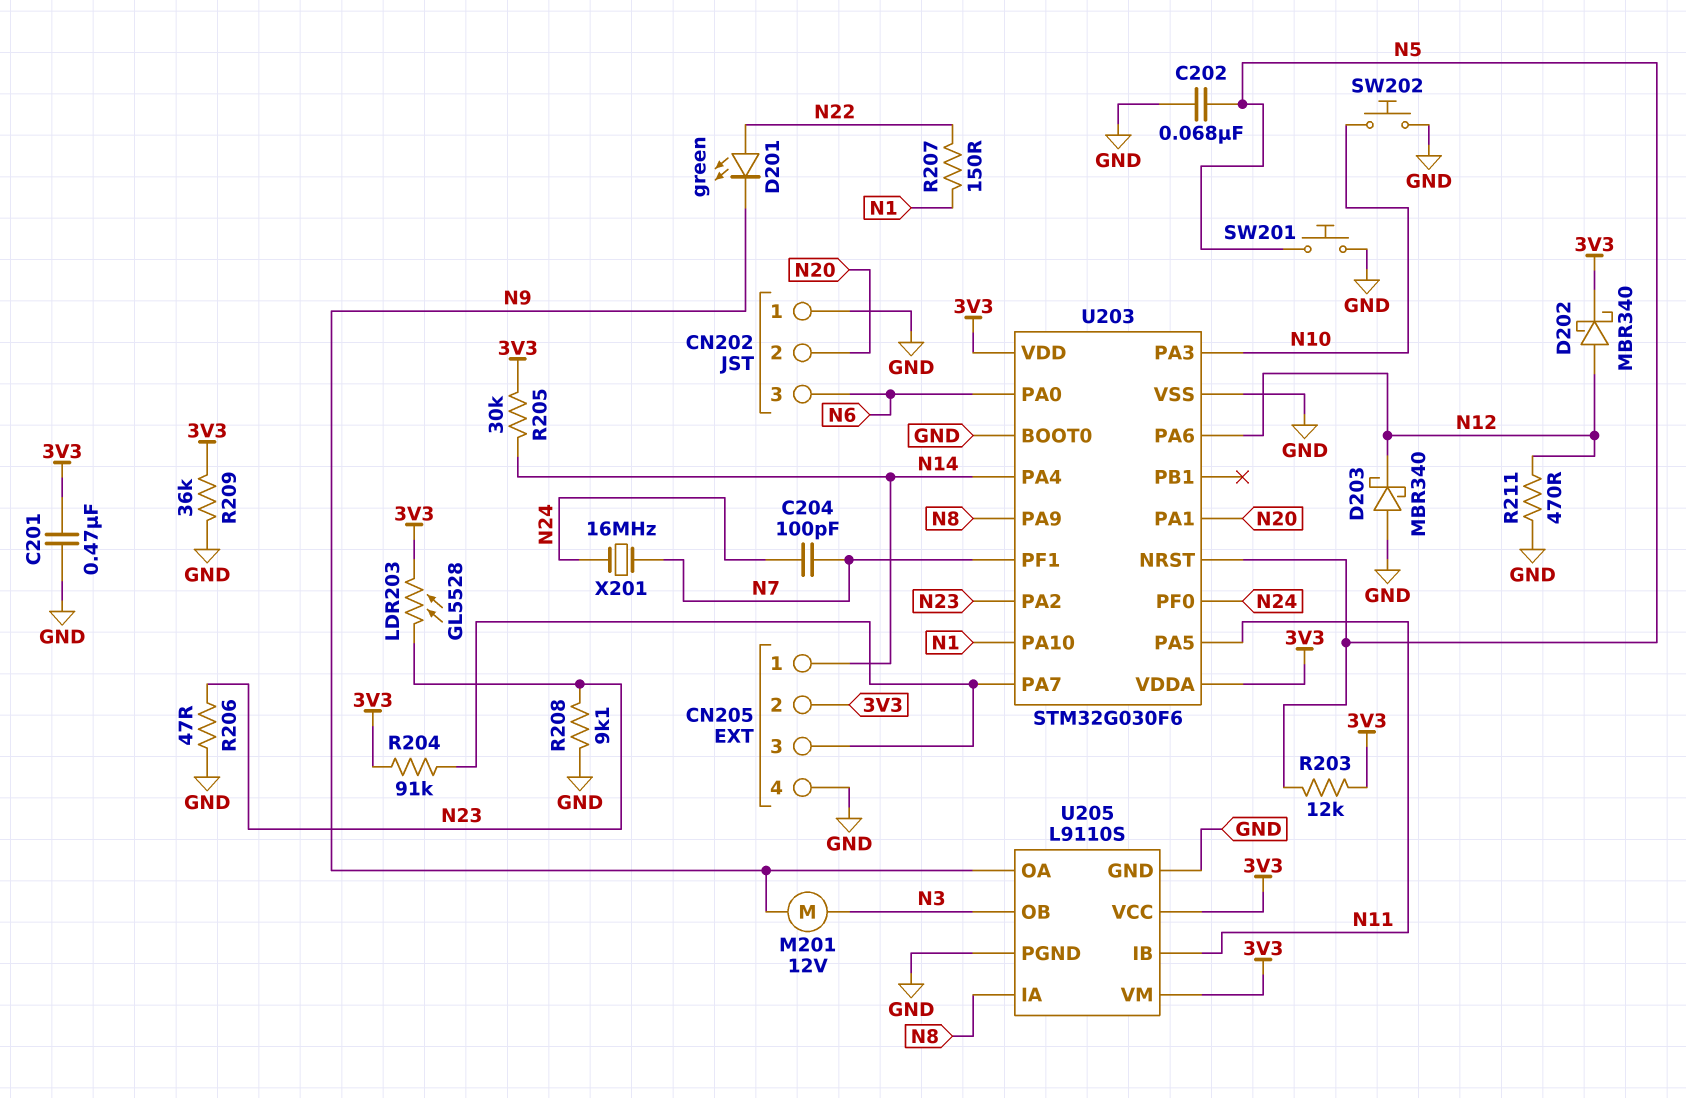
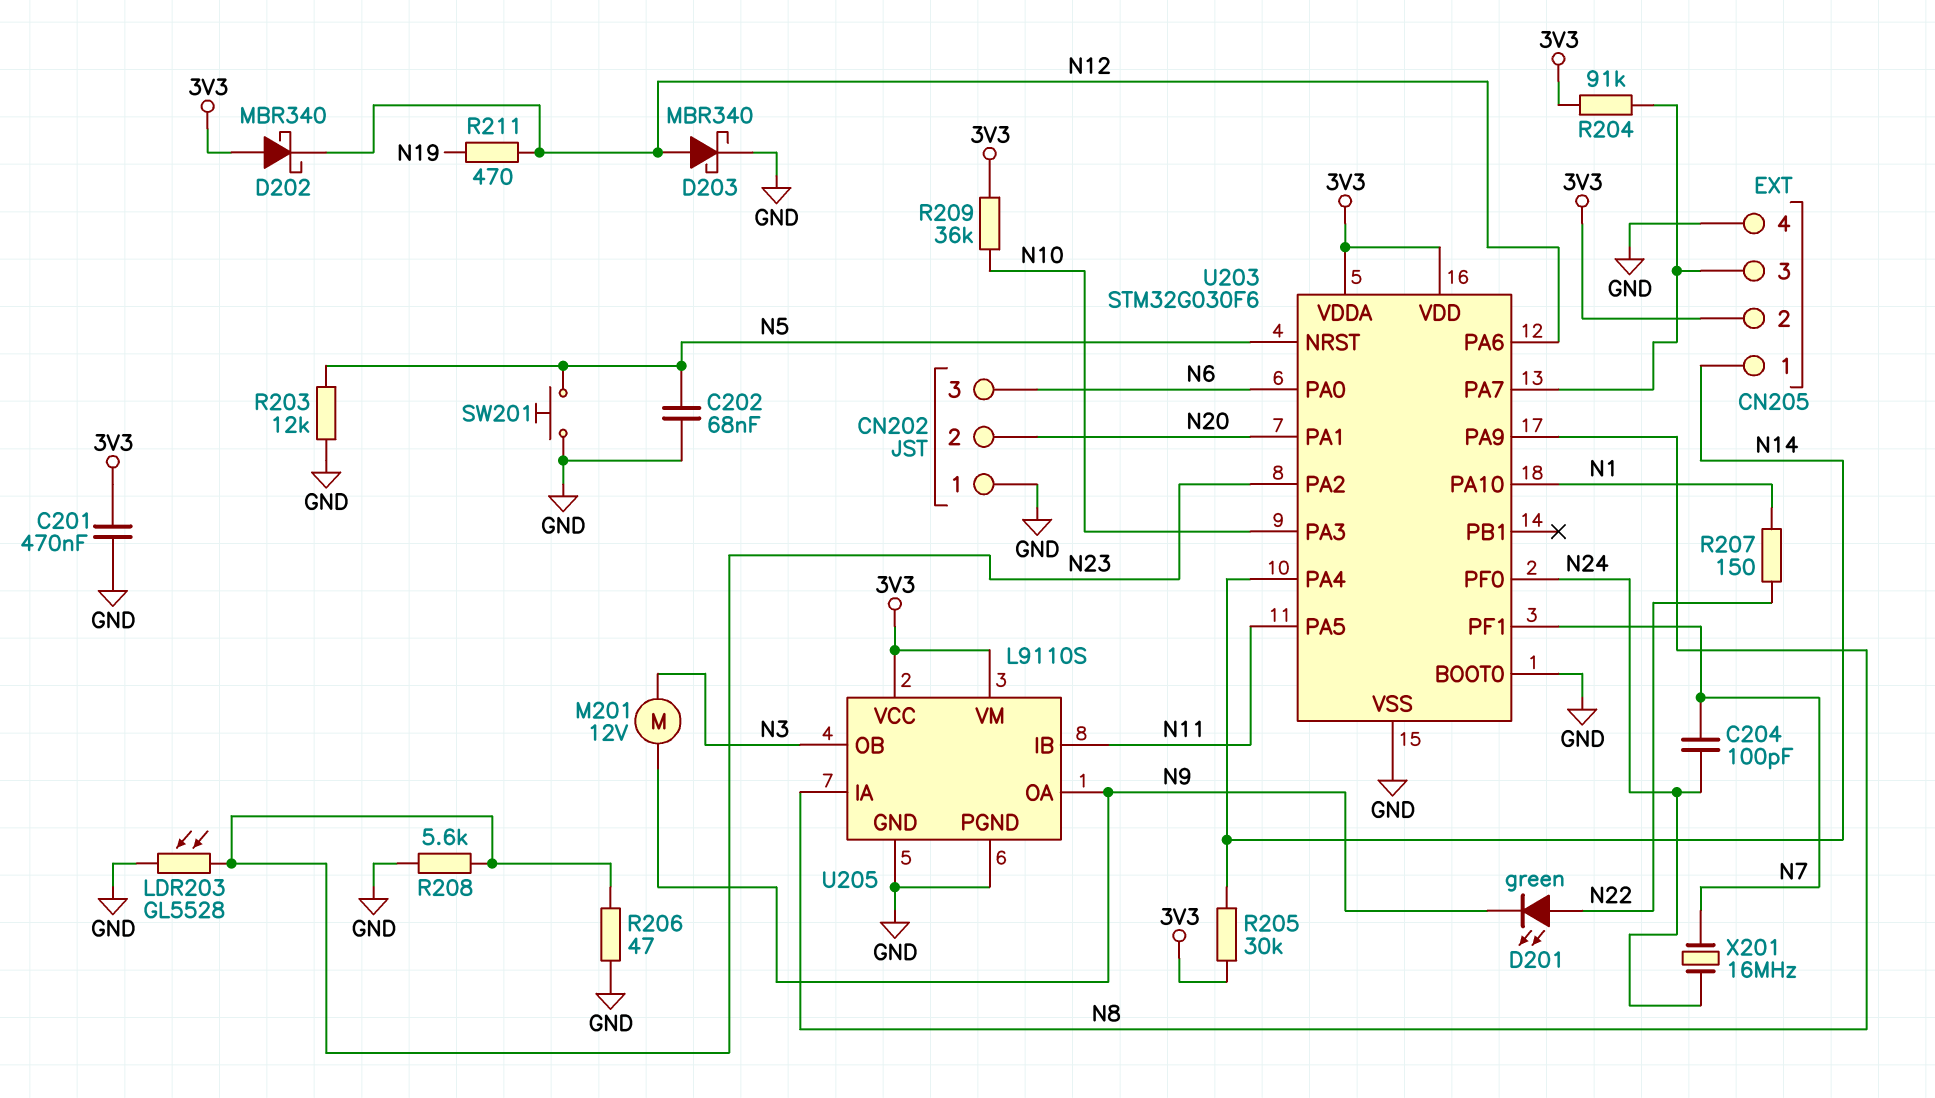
D202: schottky MBR340 (A N12, K 3V3) -> schottky MBR340 (A 3V3, K N12)
D203: schottky MBR340 (A GND, K N12) -> schottky MBR340 (A N12, K GND)
LDR203: GL5528 (3V3, N23) -> GL5528 (GND, N23)
R203: 12k (3V3, N5) -> 12k (GND, N5)
R208: 9.1k (GND, N23) -> 5.6k (GND, N23)
R209: 36k (3V3, GND) -> 36k (3V3, N10)
R211: 470 (GND, N12) -> 470 (N12, N19)
SW202: button (GND, N10) -> none

